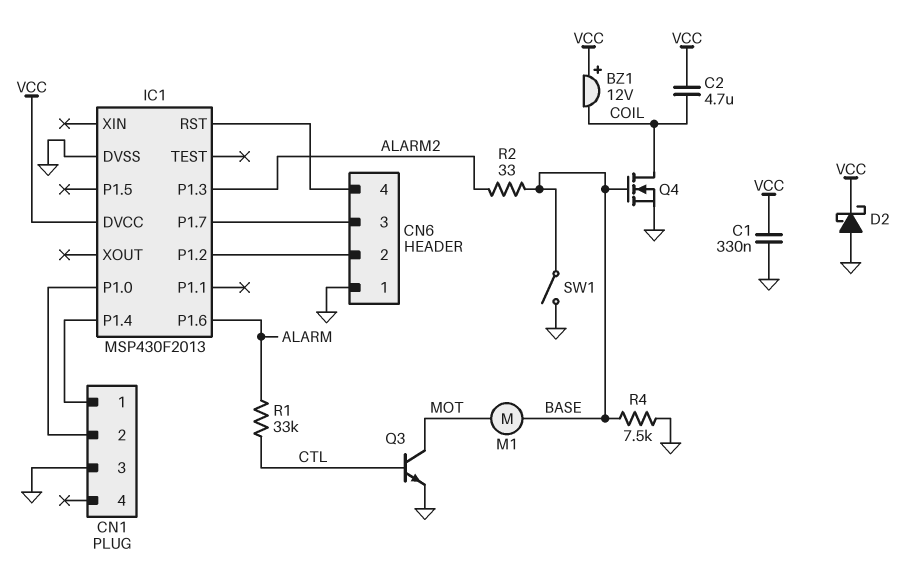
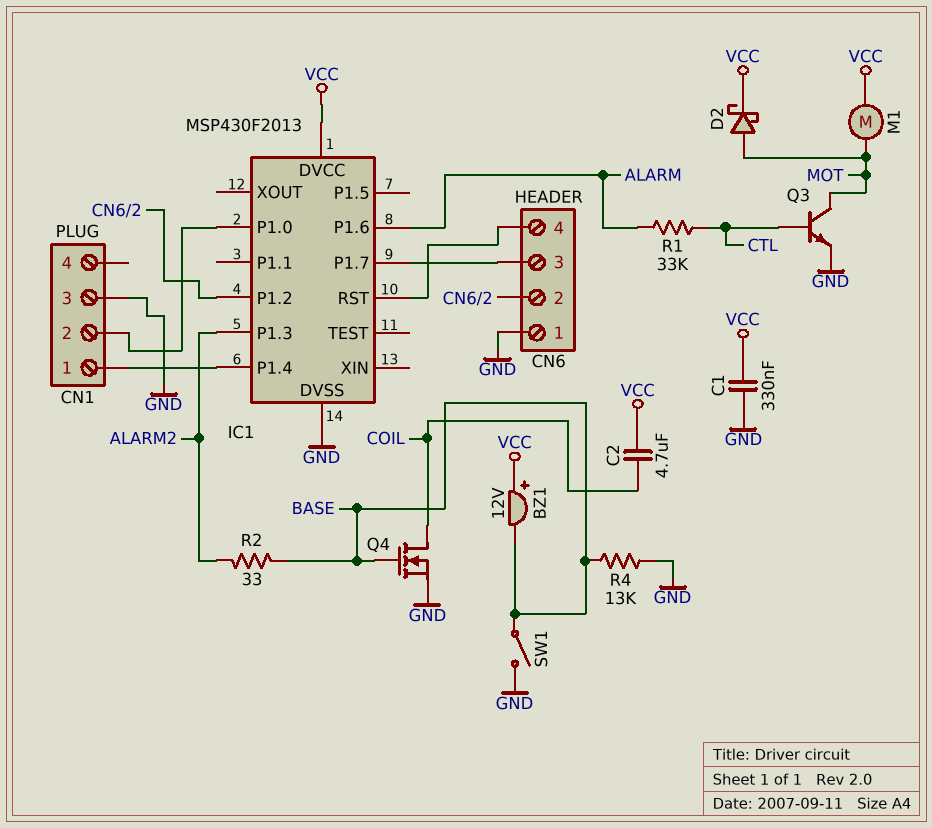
BZ1: buzzer 12V (plus VCC, minus COIL) -> buzzer 12V (plus VCC, minus BASE)
D2: schottky (A GND, K VCC) -> schottky (A MOT, K VCC)
M1: motor (BASE, MOT) -> motor (MOT, VCC)
R4: 7.5k (BASE, GND) -> 13k (BASE, GND)

